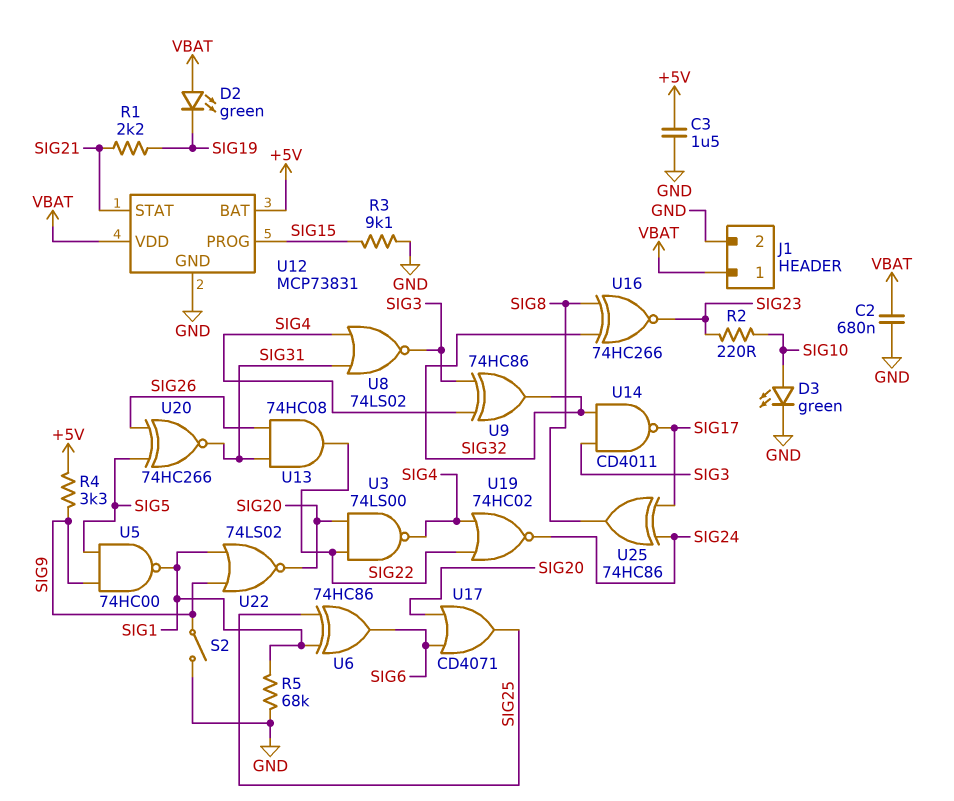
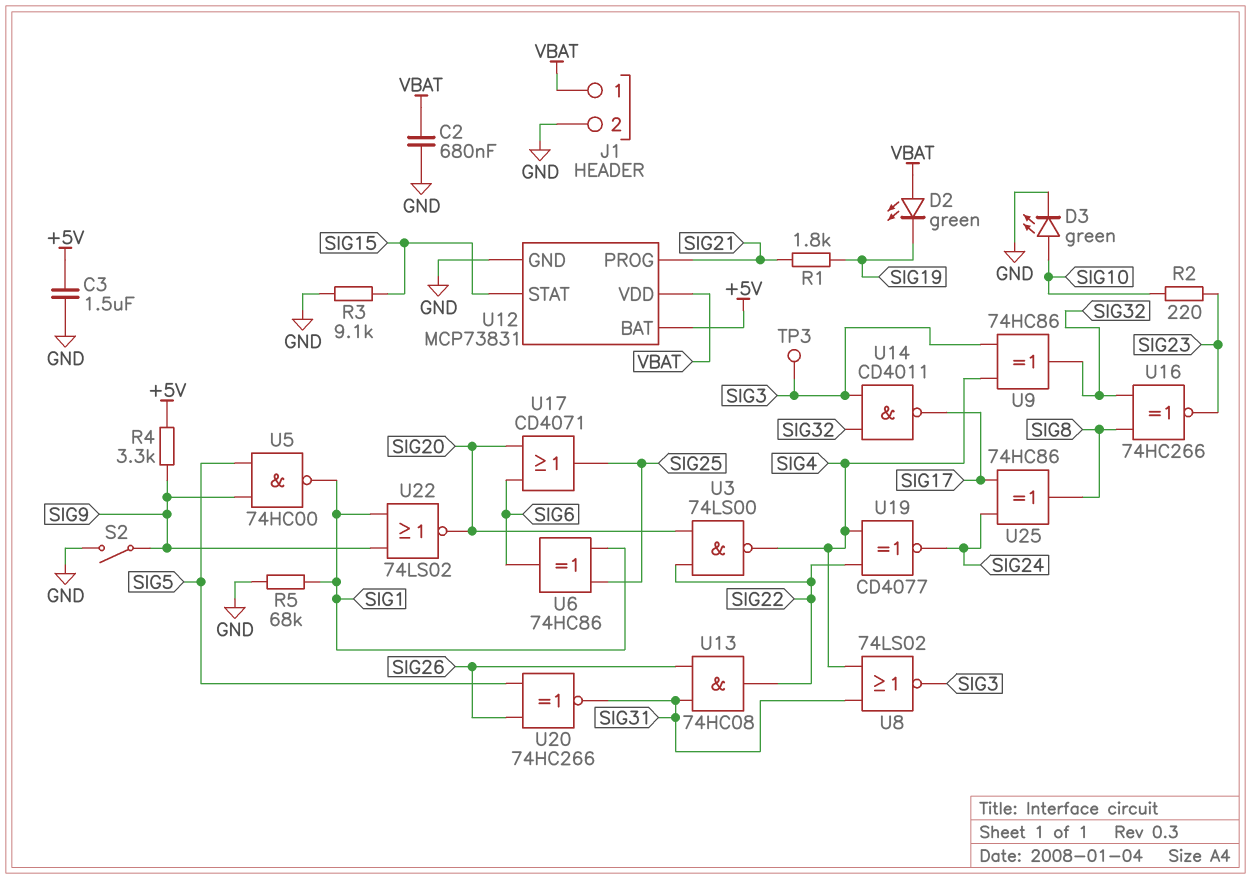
R1: 2.2k (SIG19, SIG21) -> 1.8k (SIG19, SIG21)
TP3: none -> test point (SIG3)
U12 pin PROG: SIG15 -> SIG21
U12 pin STAT: SIG21 -> SIG15
U19: NOR 74HC02 (in SIG4, in SIG22, out SIG24) -> XNOR CD4077 (in SIG4, in SIG22, out SIG24)

